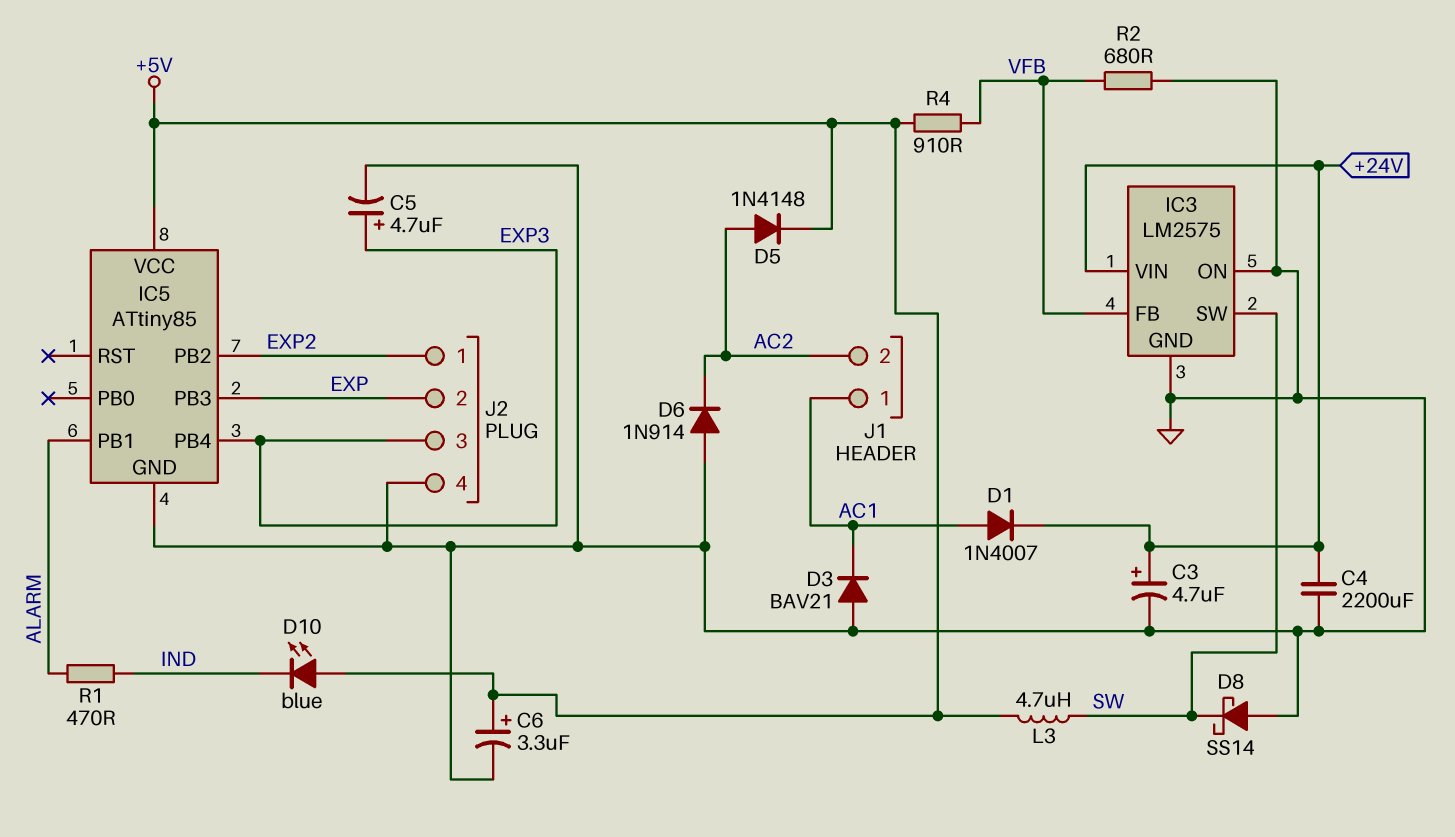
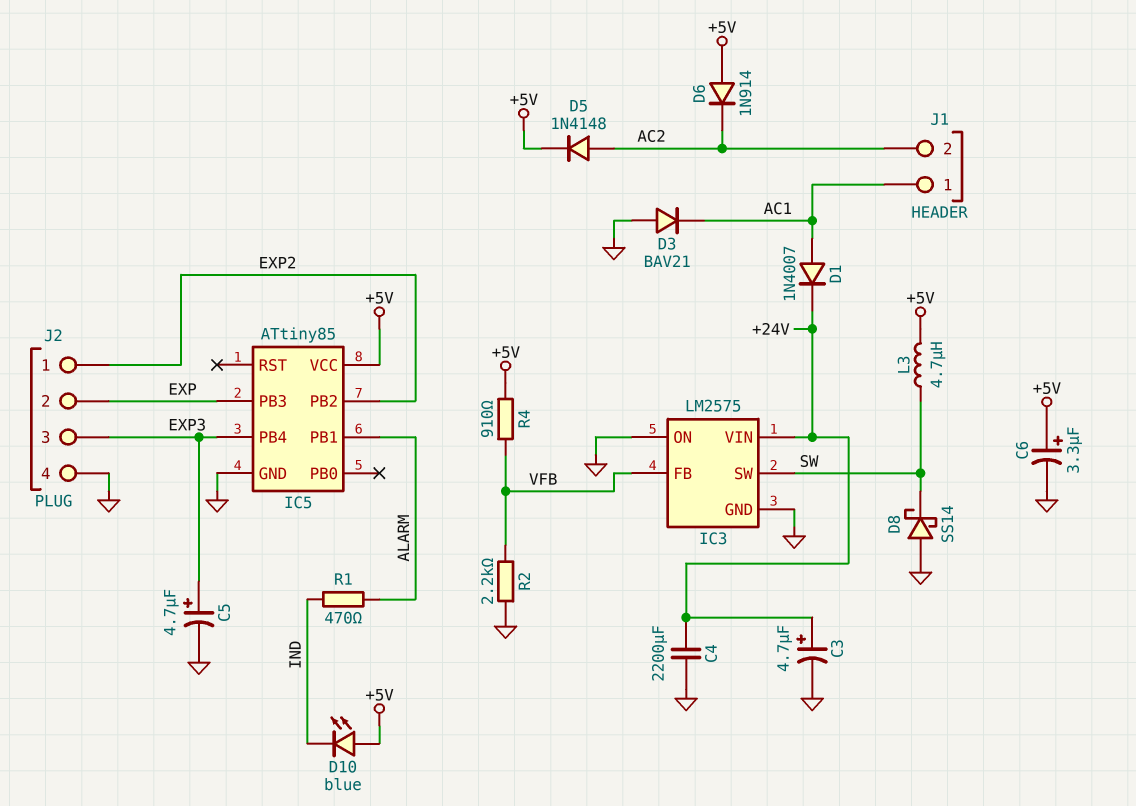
D6: diode 1N914 (A GND, K AC2) -> diode 1N914 (A +5V, K AC2)
R2: 680 (GND, VFB) -> 2.2k (GND, VFB)

